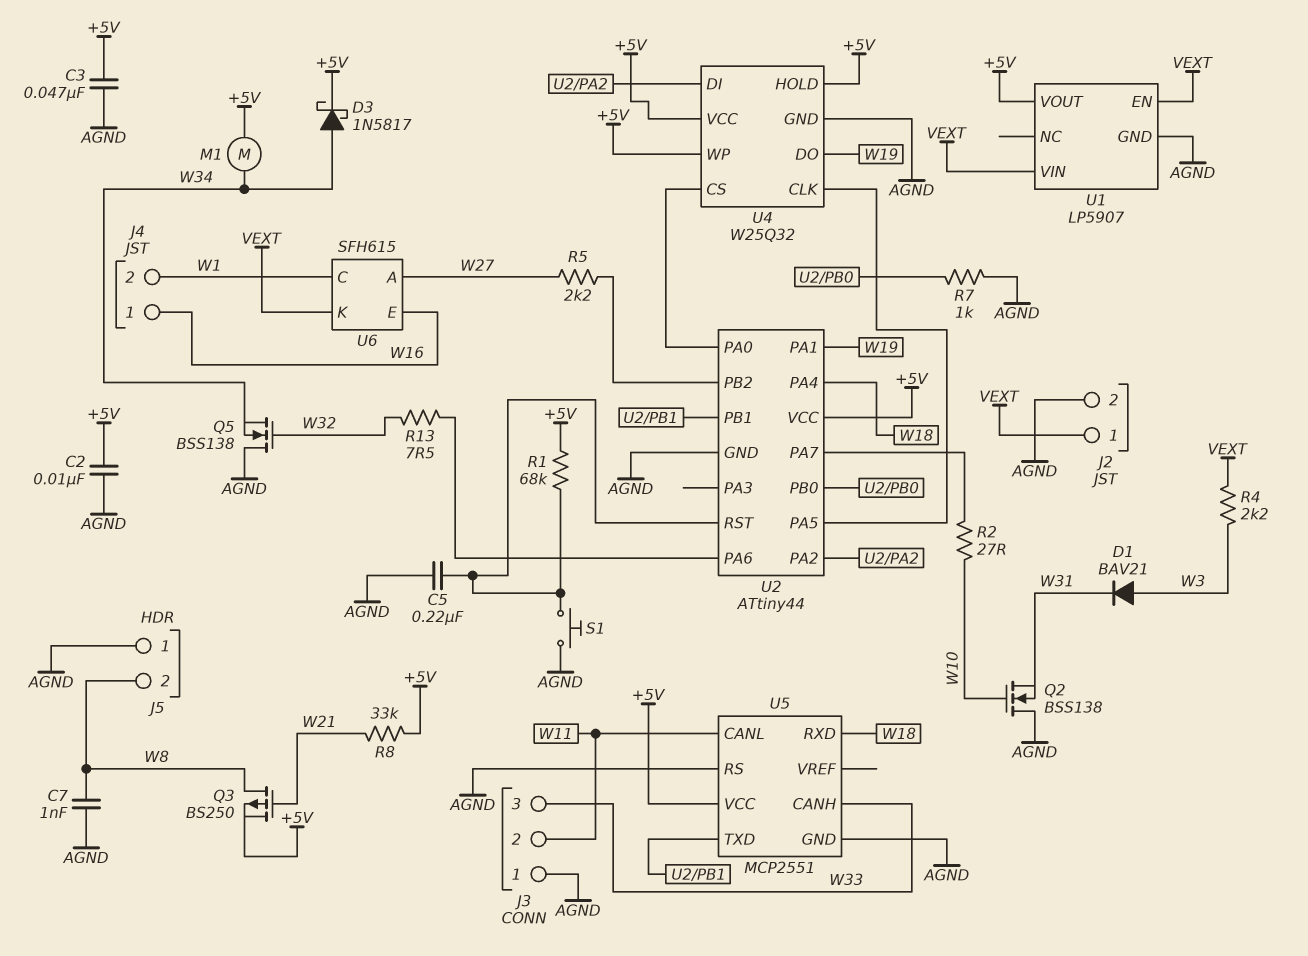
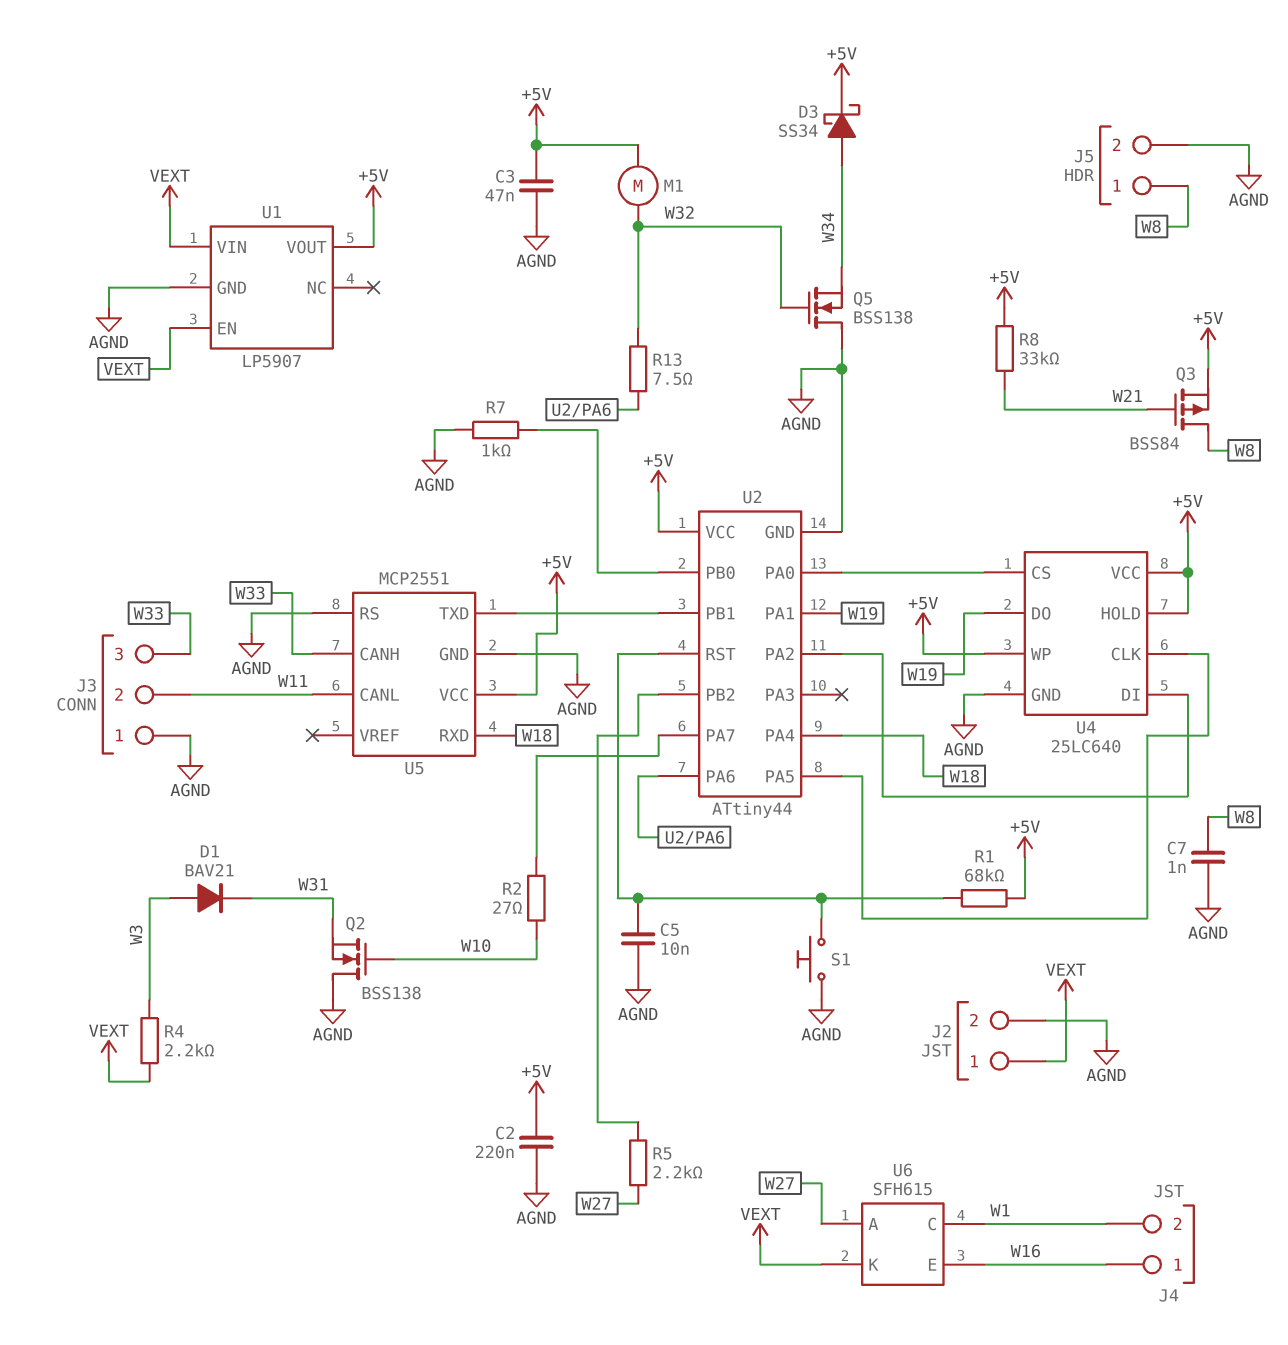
C2: 10nF (+5V, AGND) -> 220nF (+5V, AGND)
C5: 220nF (AGND, U2/RST) -> 10nF (AGND, U2/RST)
D3: schottky 1N5817 (A W34, K +5V) -> schottky SS34 (A W34, K +5V)
J5 pin 1: AGND -> W8
J5 pin 2: W8 -> AGND
M1: motor (+5V, W34) -> motor (+5V, W32)
Q3: PMOS BS250 (G W21, D W8, S +5V) -> PMOS BSS84 (G W21, D W8, S +5V)
U4: W25Q32 -> 25LC640

